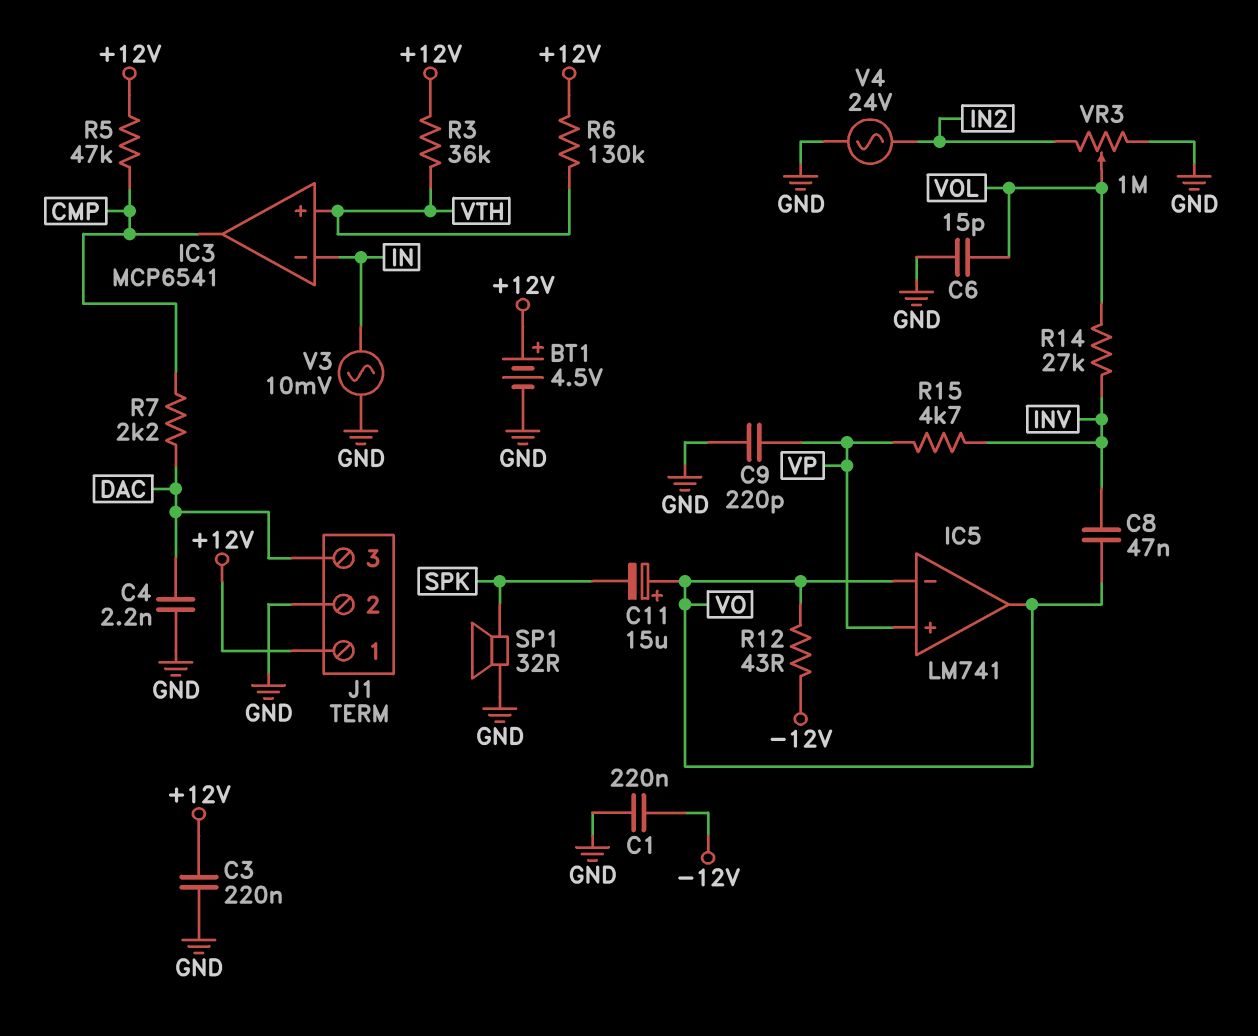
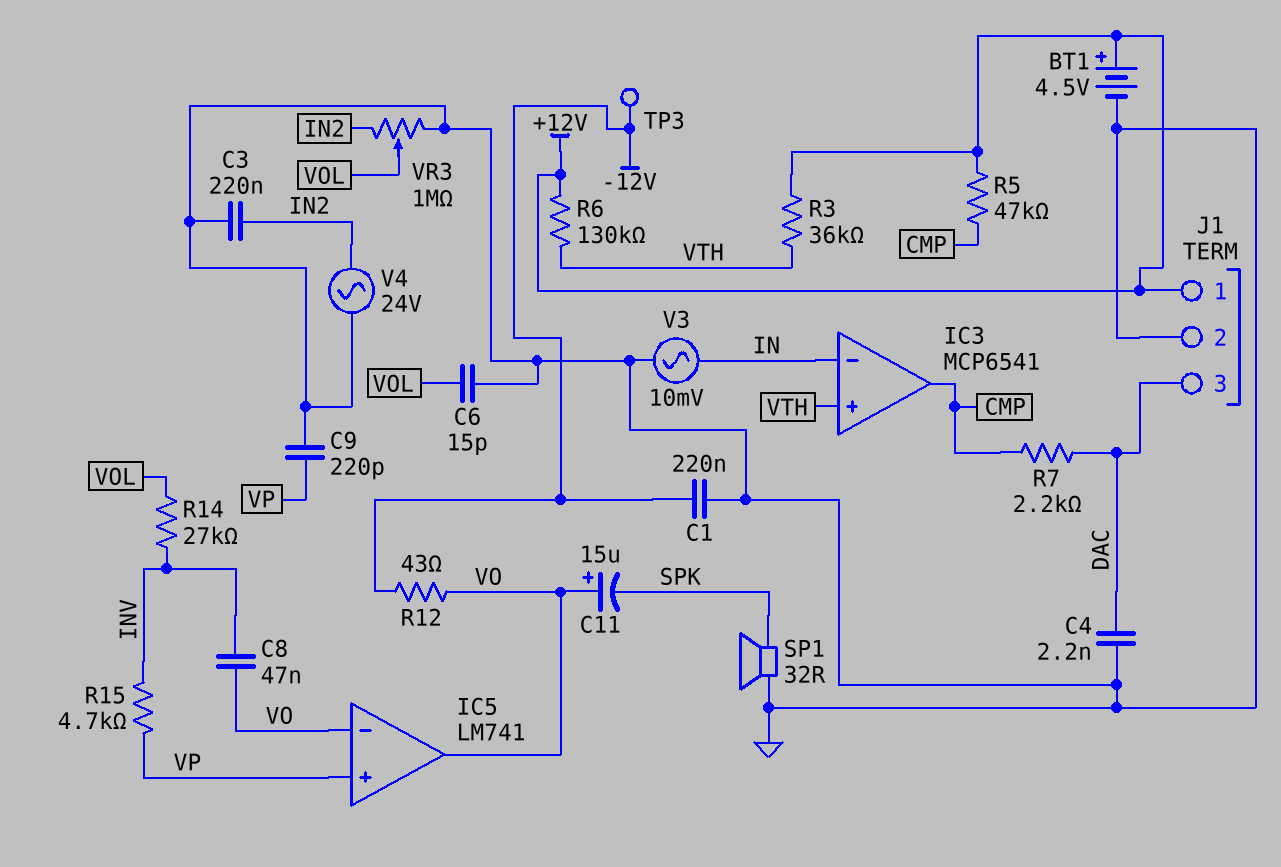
C3: 220nF (+12V, GND) -> 220nF (GND, IN2)
TP3: none -> test point (-12V)

